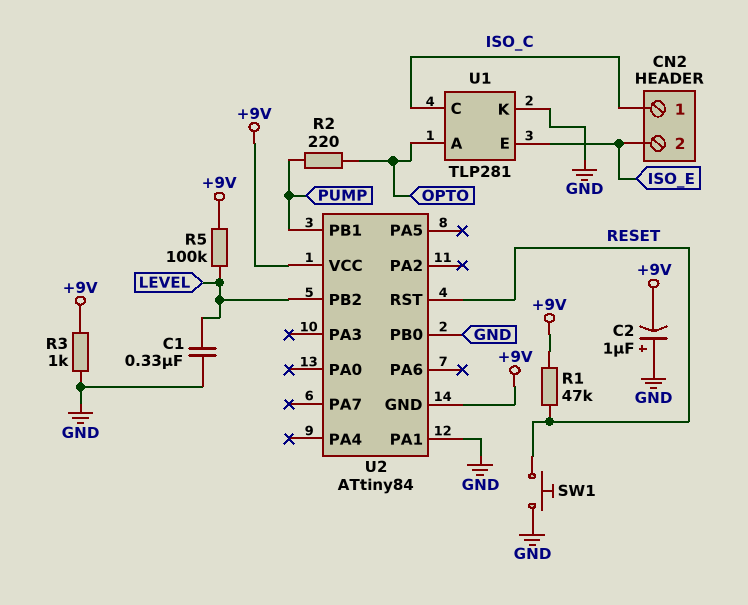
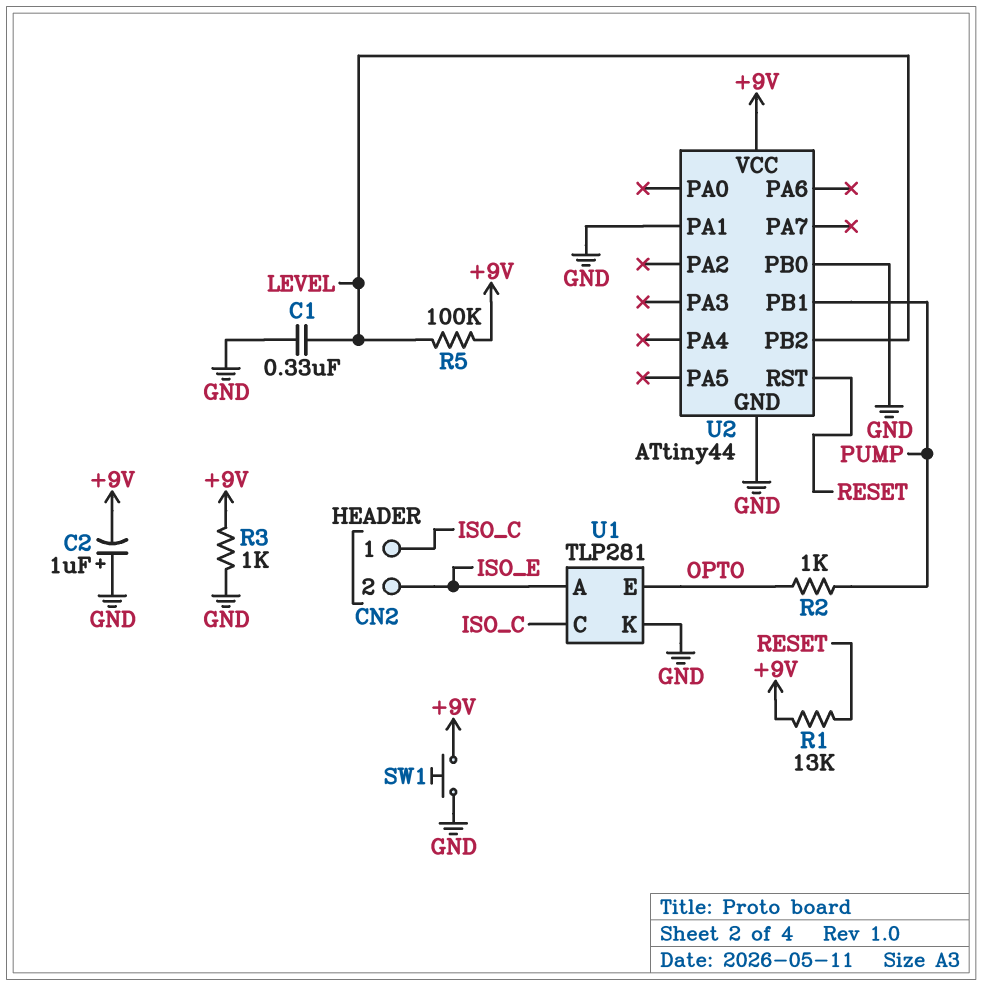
R1: 47k (+9V, RESET) -> 13k (+9V, RESET)
R2: 220 (OPTO, PUMP) -> 1k (OPTO, PUMP)
SW1: button (GND, RESET) -> button (+9V, GND)
U1 pin A: OPTO -> ISO_E
U1 pin E: ISO_E -> OPTO
U2: ATtiny84 -> ATtiny44
U2 pin GND: +9V -> GND

